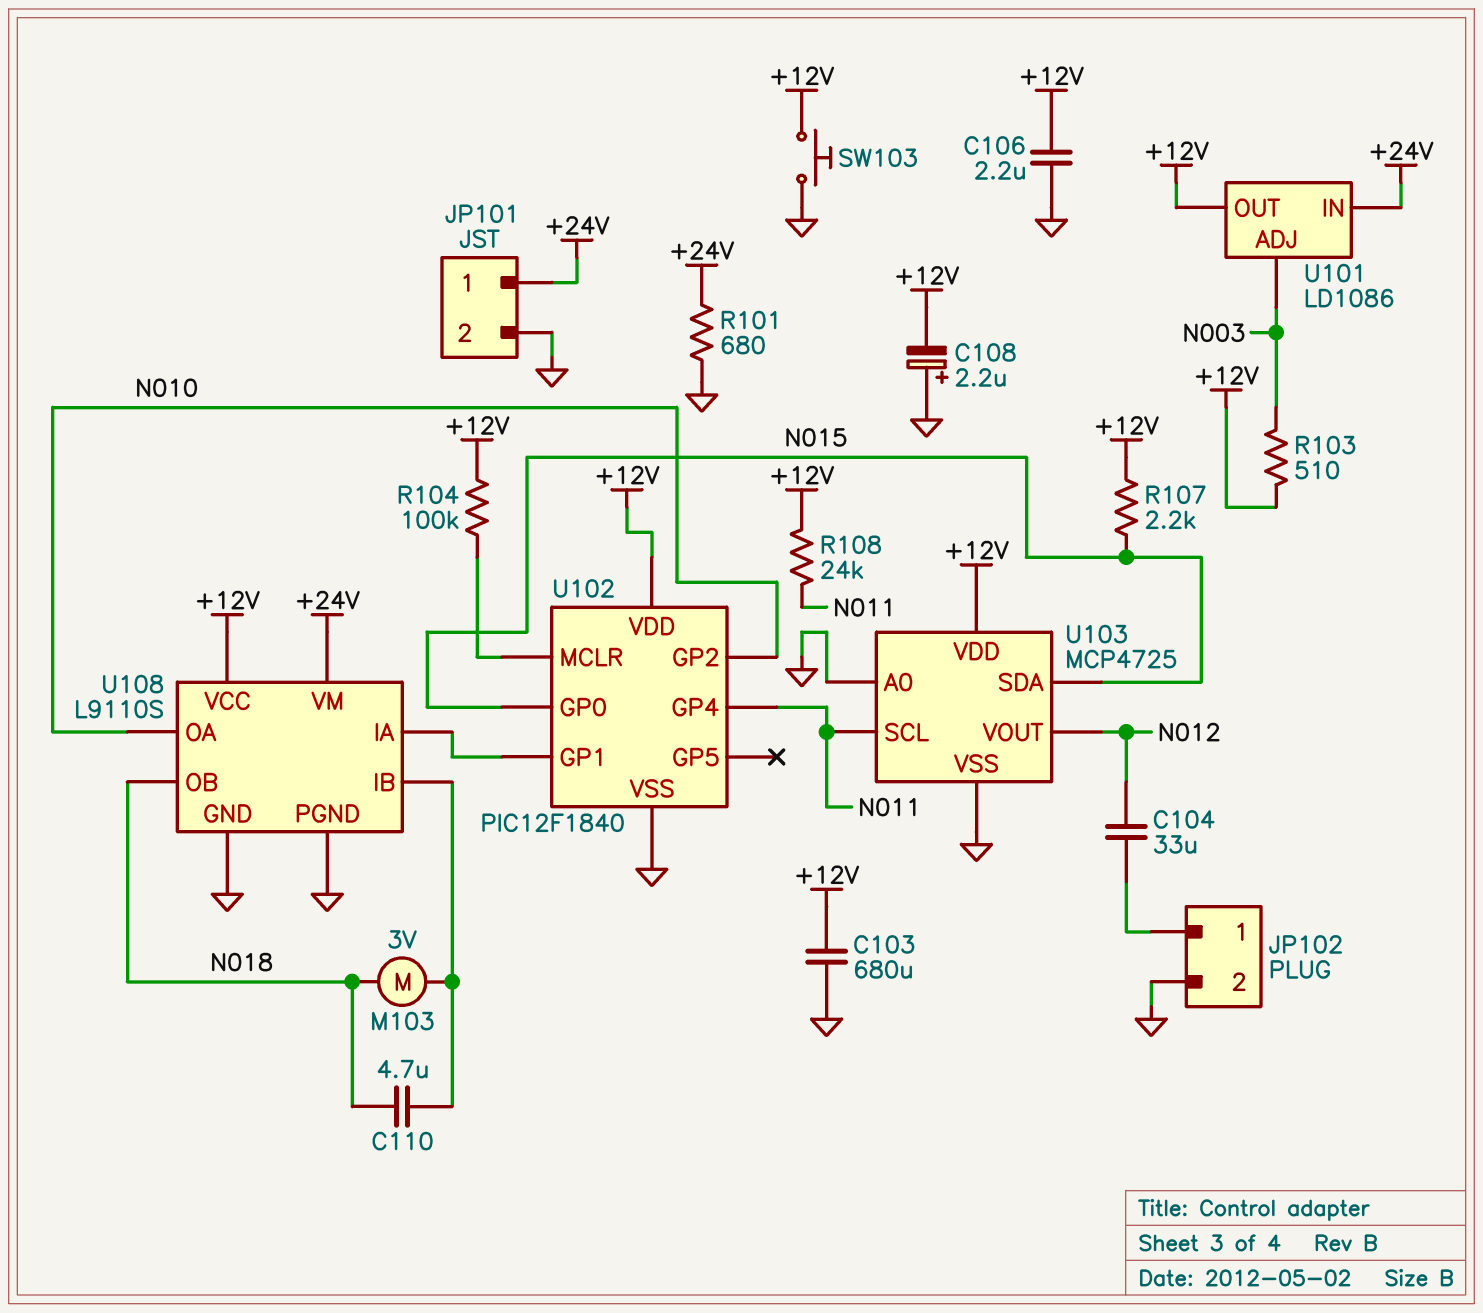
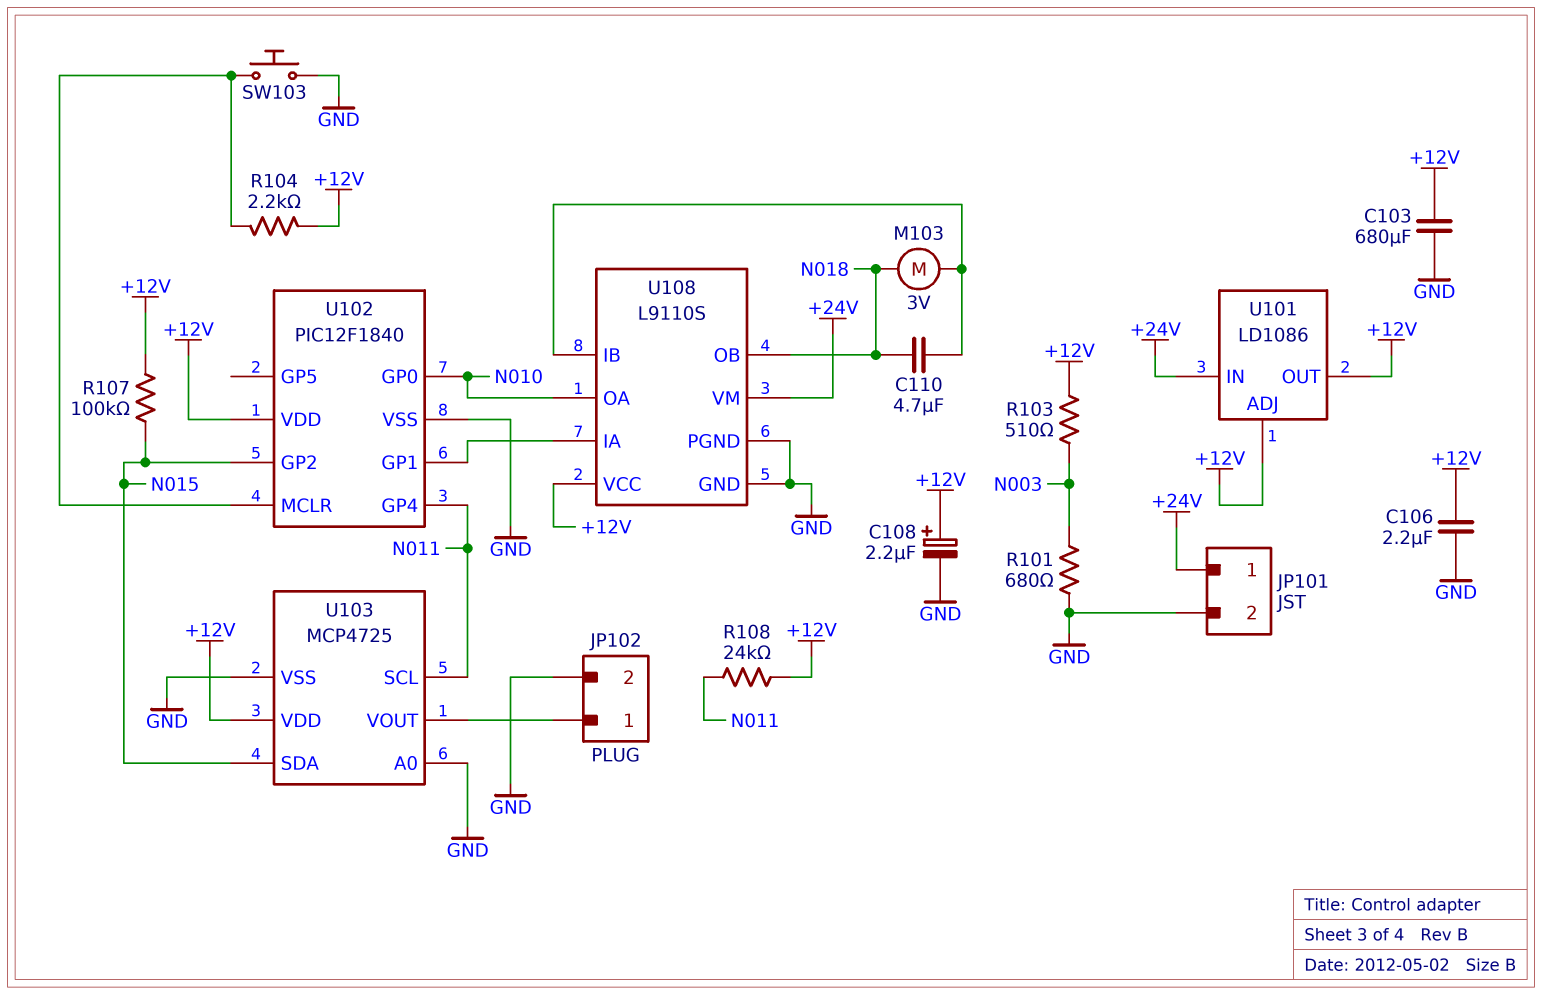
C104: 33uF (JP102/1, N012) -> none
C108: 2.2uF (plus GND, minus +12V) -> 2.2uF (plus +12V, minus GND)
R101: 680 (+24V, GND) -> 680 (GND, N003)
R104: 100k (+12V, U102/MCLR) -> 2.2k (+12V, U102/MCLR)
R107: 2.2k (+12V, N015) -> 100k (+12V, N015)
SW103: button (+12V, GND) -> button (GND, U102/MCLR)
U101 pin ADJ: N003 -> +12V
U102 pin GP0: N015 -> N010
U102 pin GP2: N010 -> N015
U103 pin VOUT: N012 -> JP102/1

